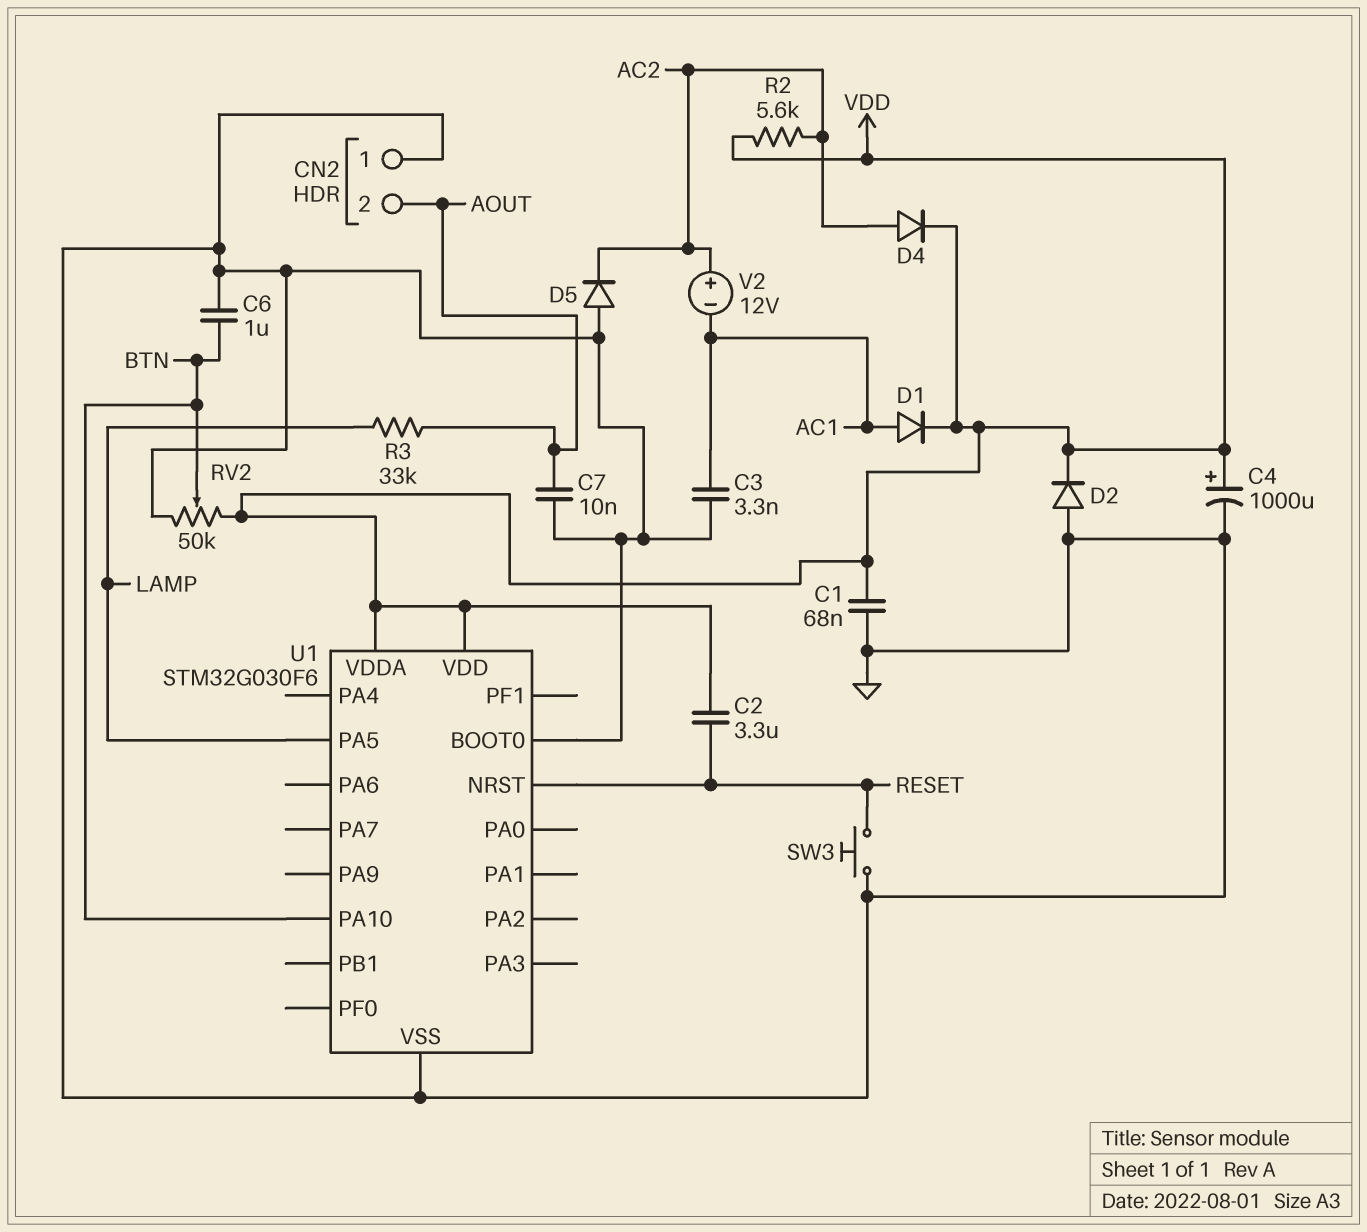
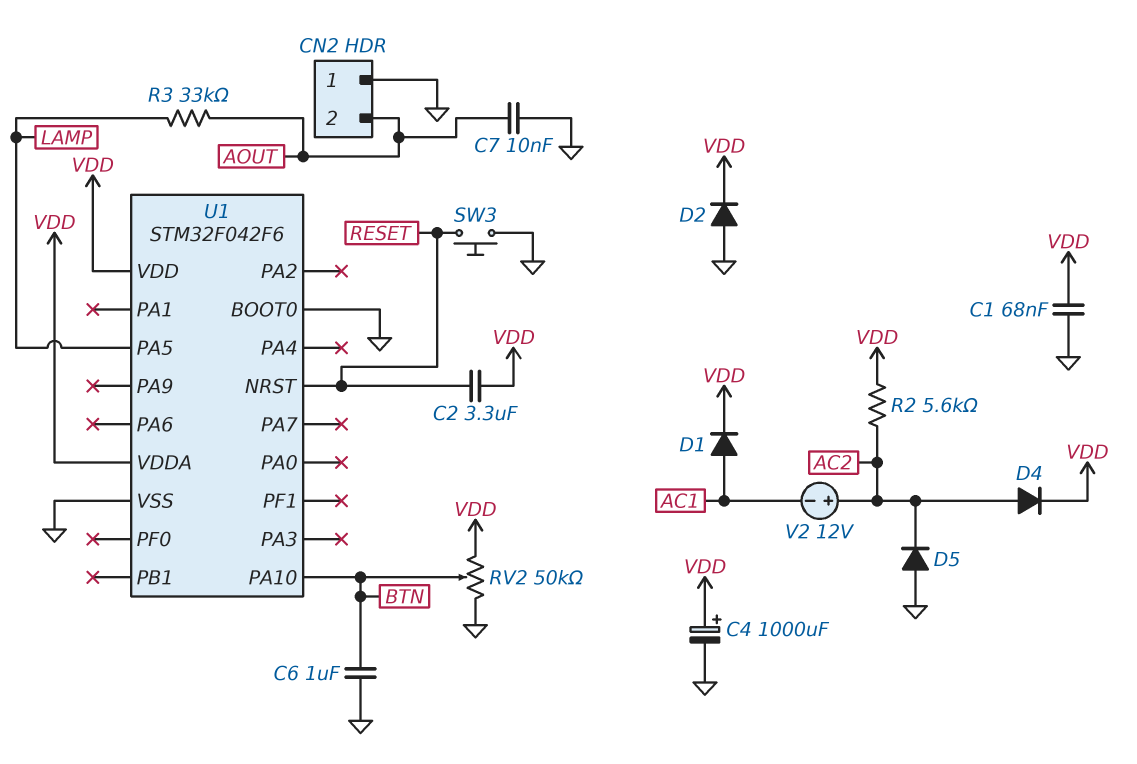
C3: 3.3nF (AC1, GND) -> none
U1: STM32G030F6 -> STM32F042F6

